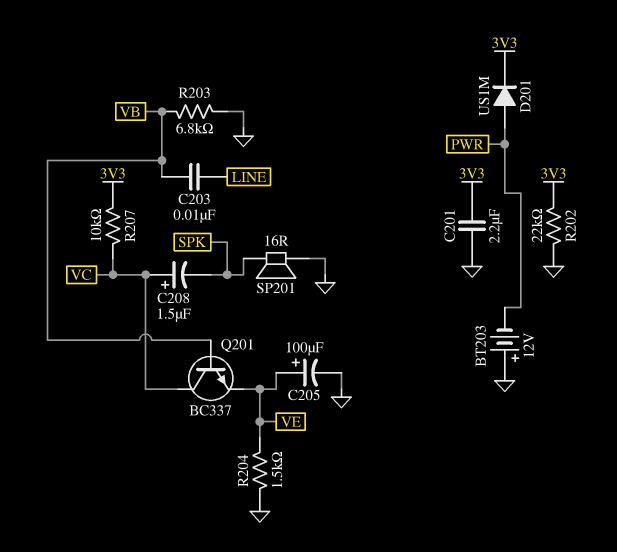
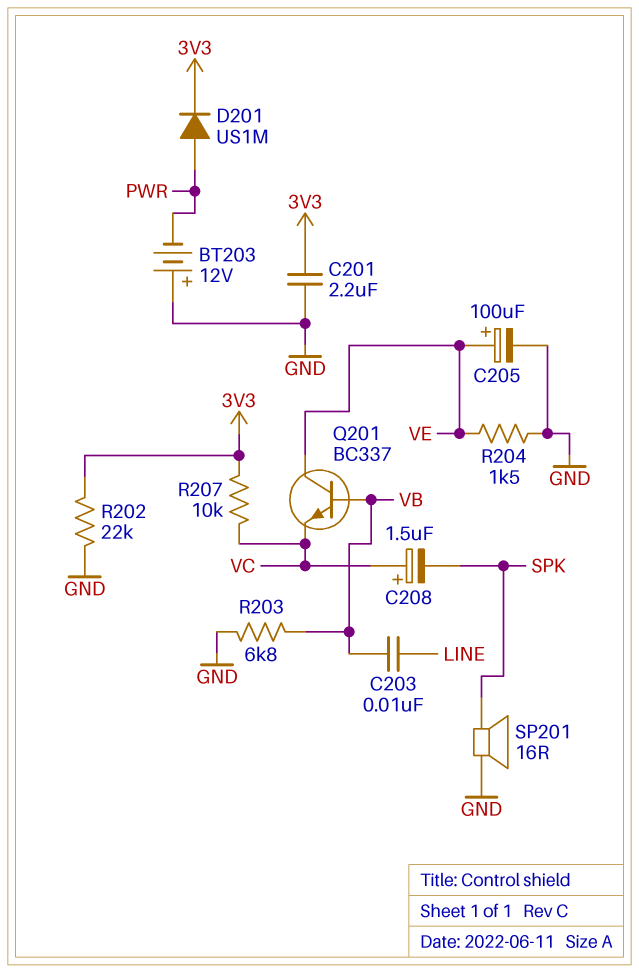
Q201: NPN BC337 (B VB, C VC, E VE) -> NPN BC337 (B VB, C VE, E VC)

